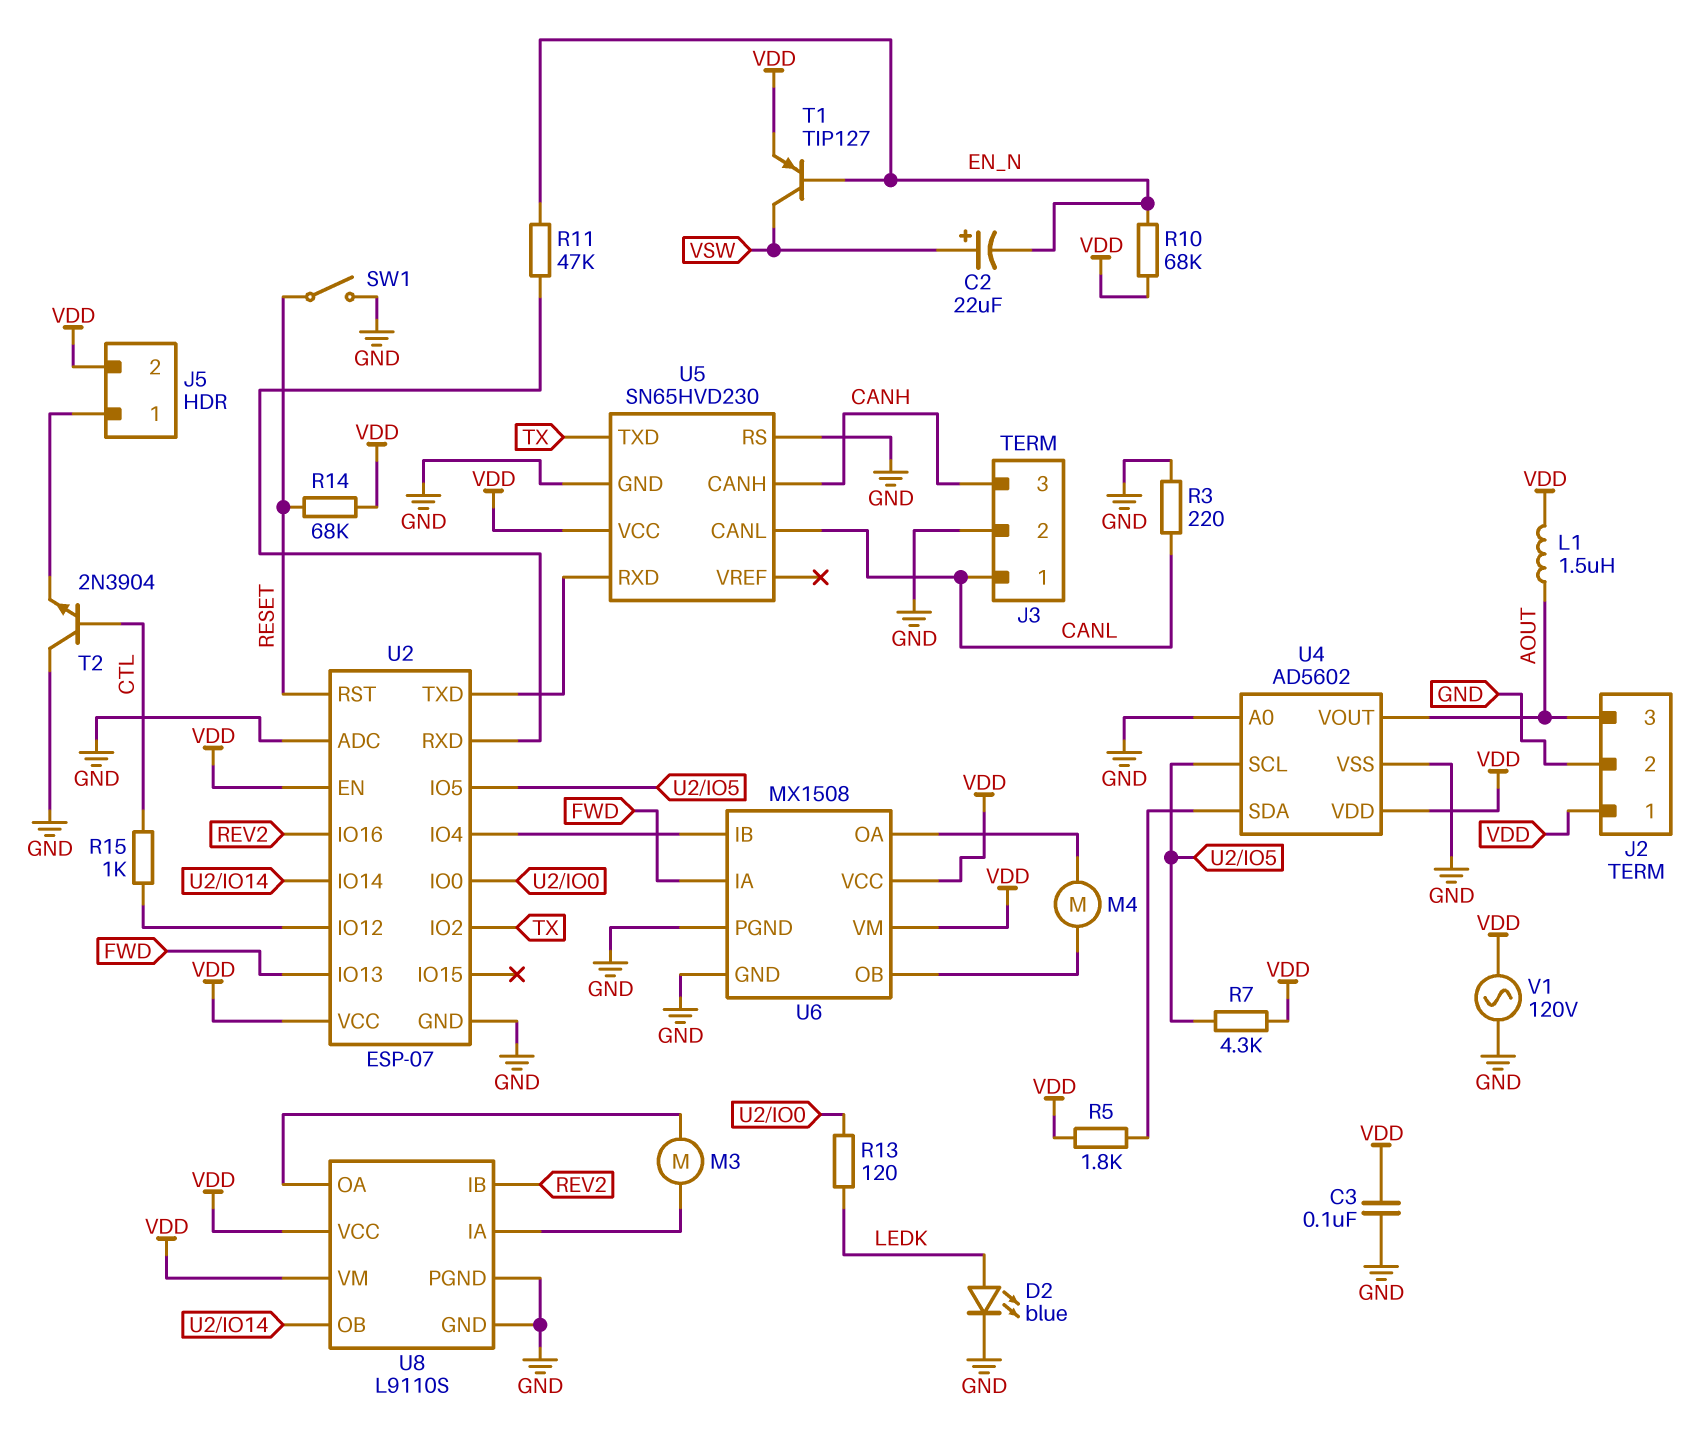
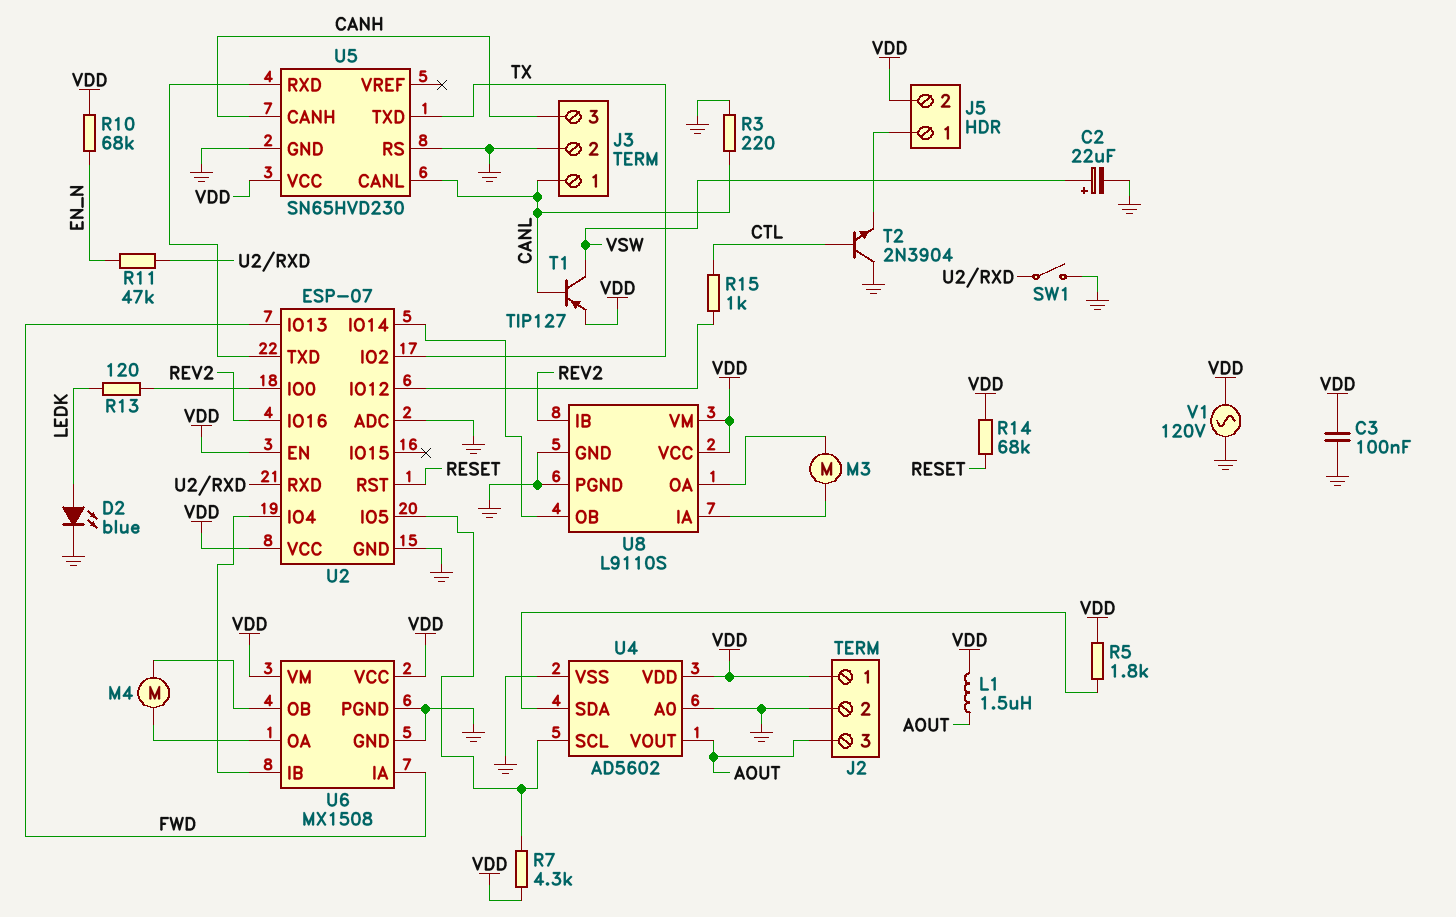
C2: 22uF (plus VSW, minus EN_N) -> 22uF (plus VSW, minus GND)
SW1: switch (GND, RESET) -> switch (GND, U2/RXD)
T1: PNP TIP127 (B EN_N, C VSW, E VDD) -> PNP TIP127 (B CANL, C VSW, E VDD)

